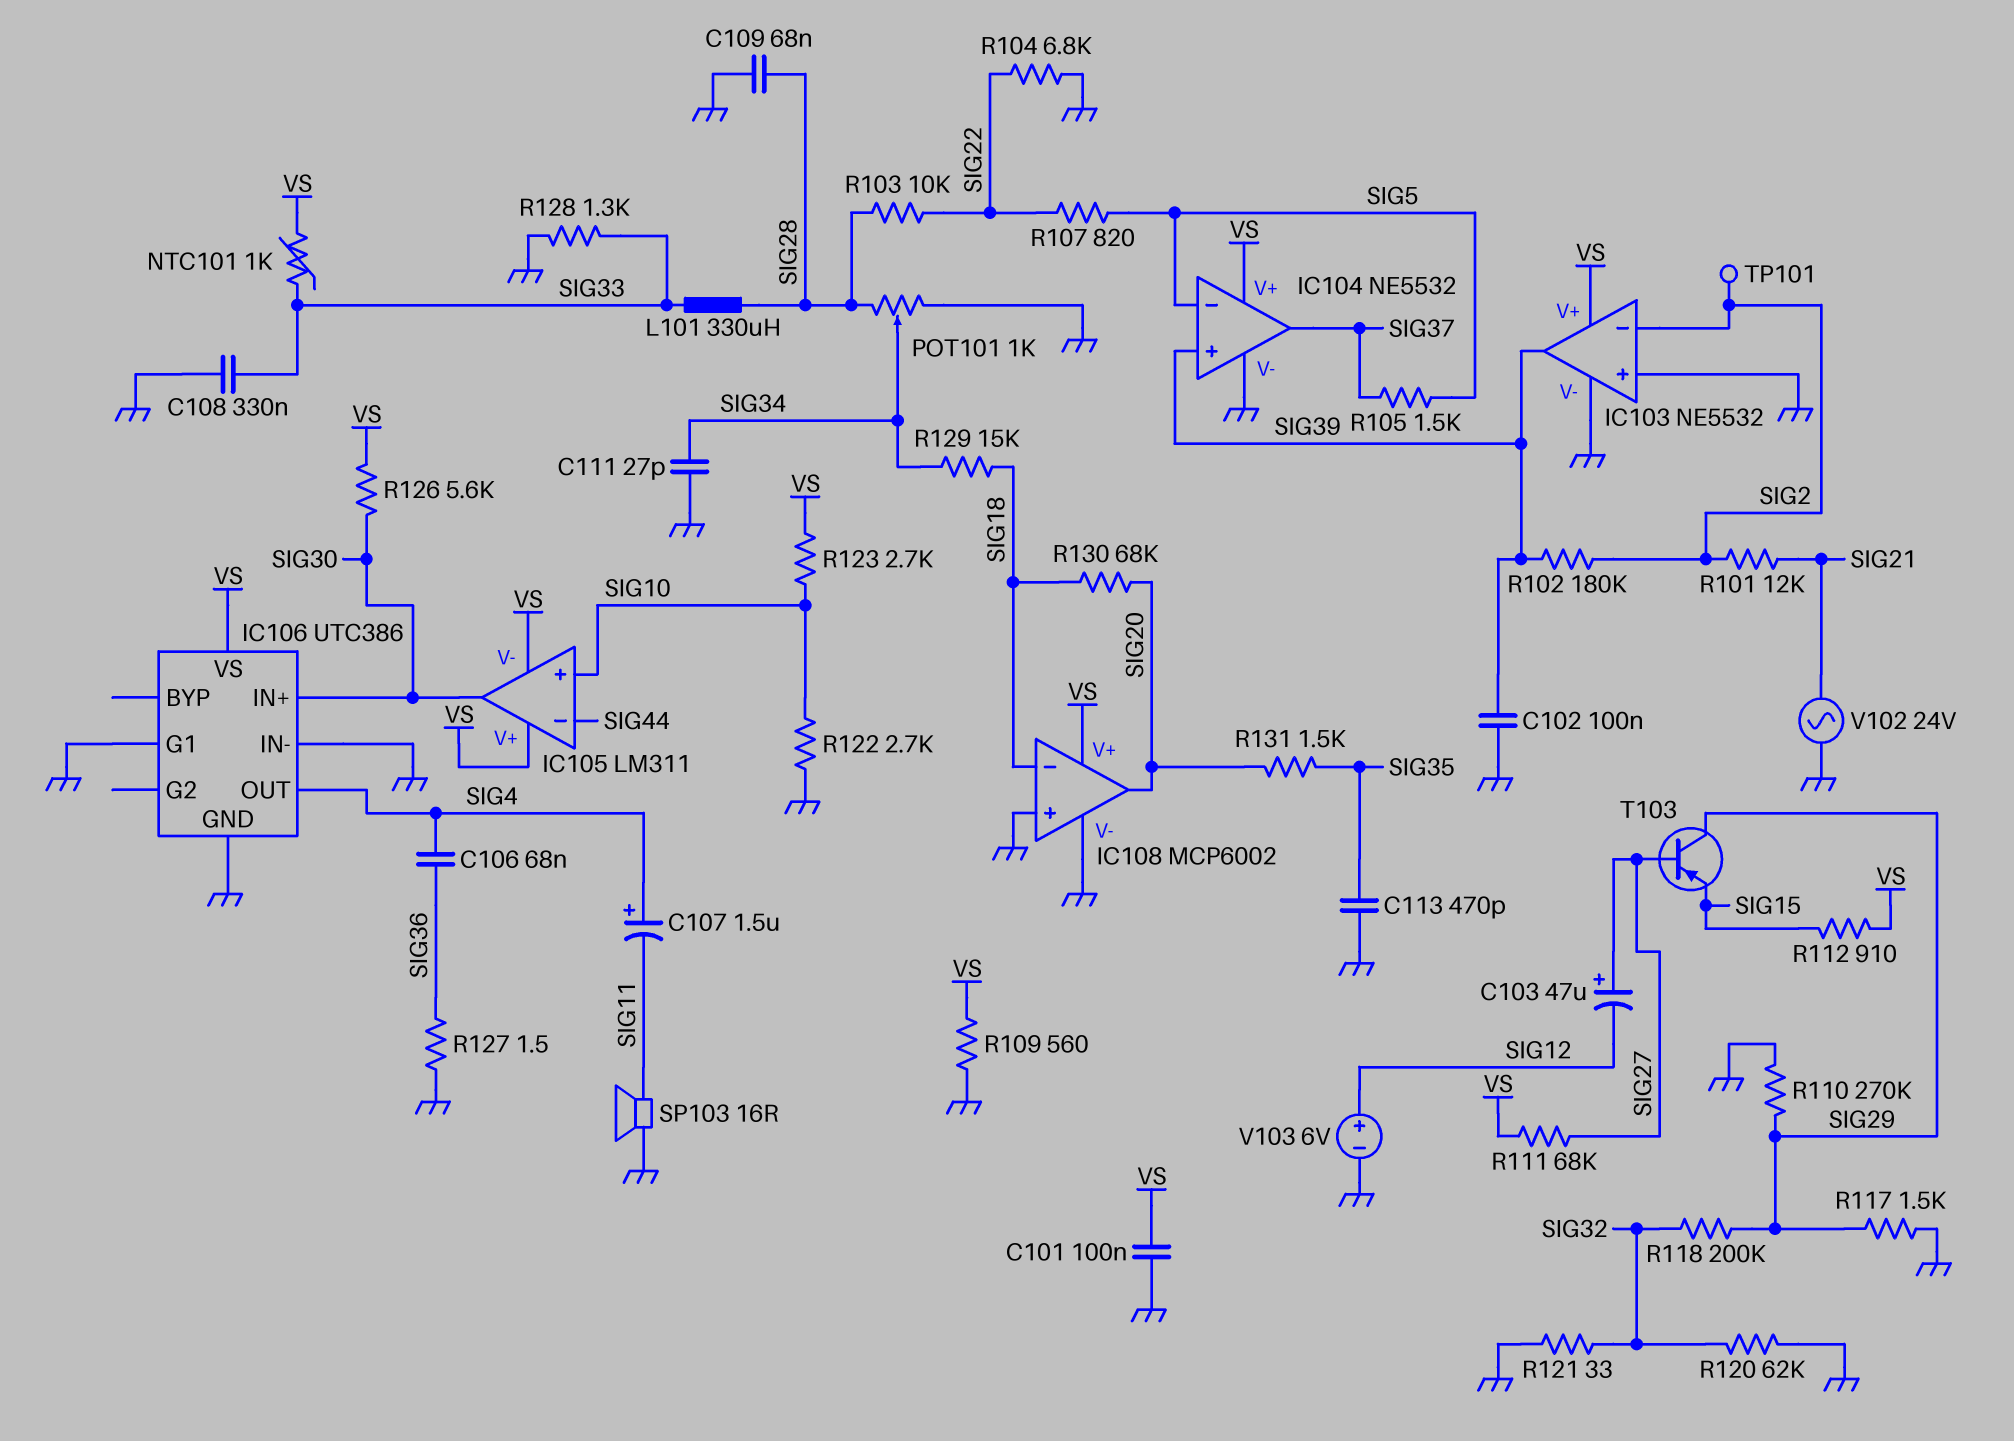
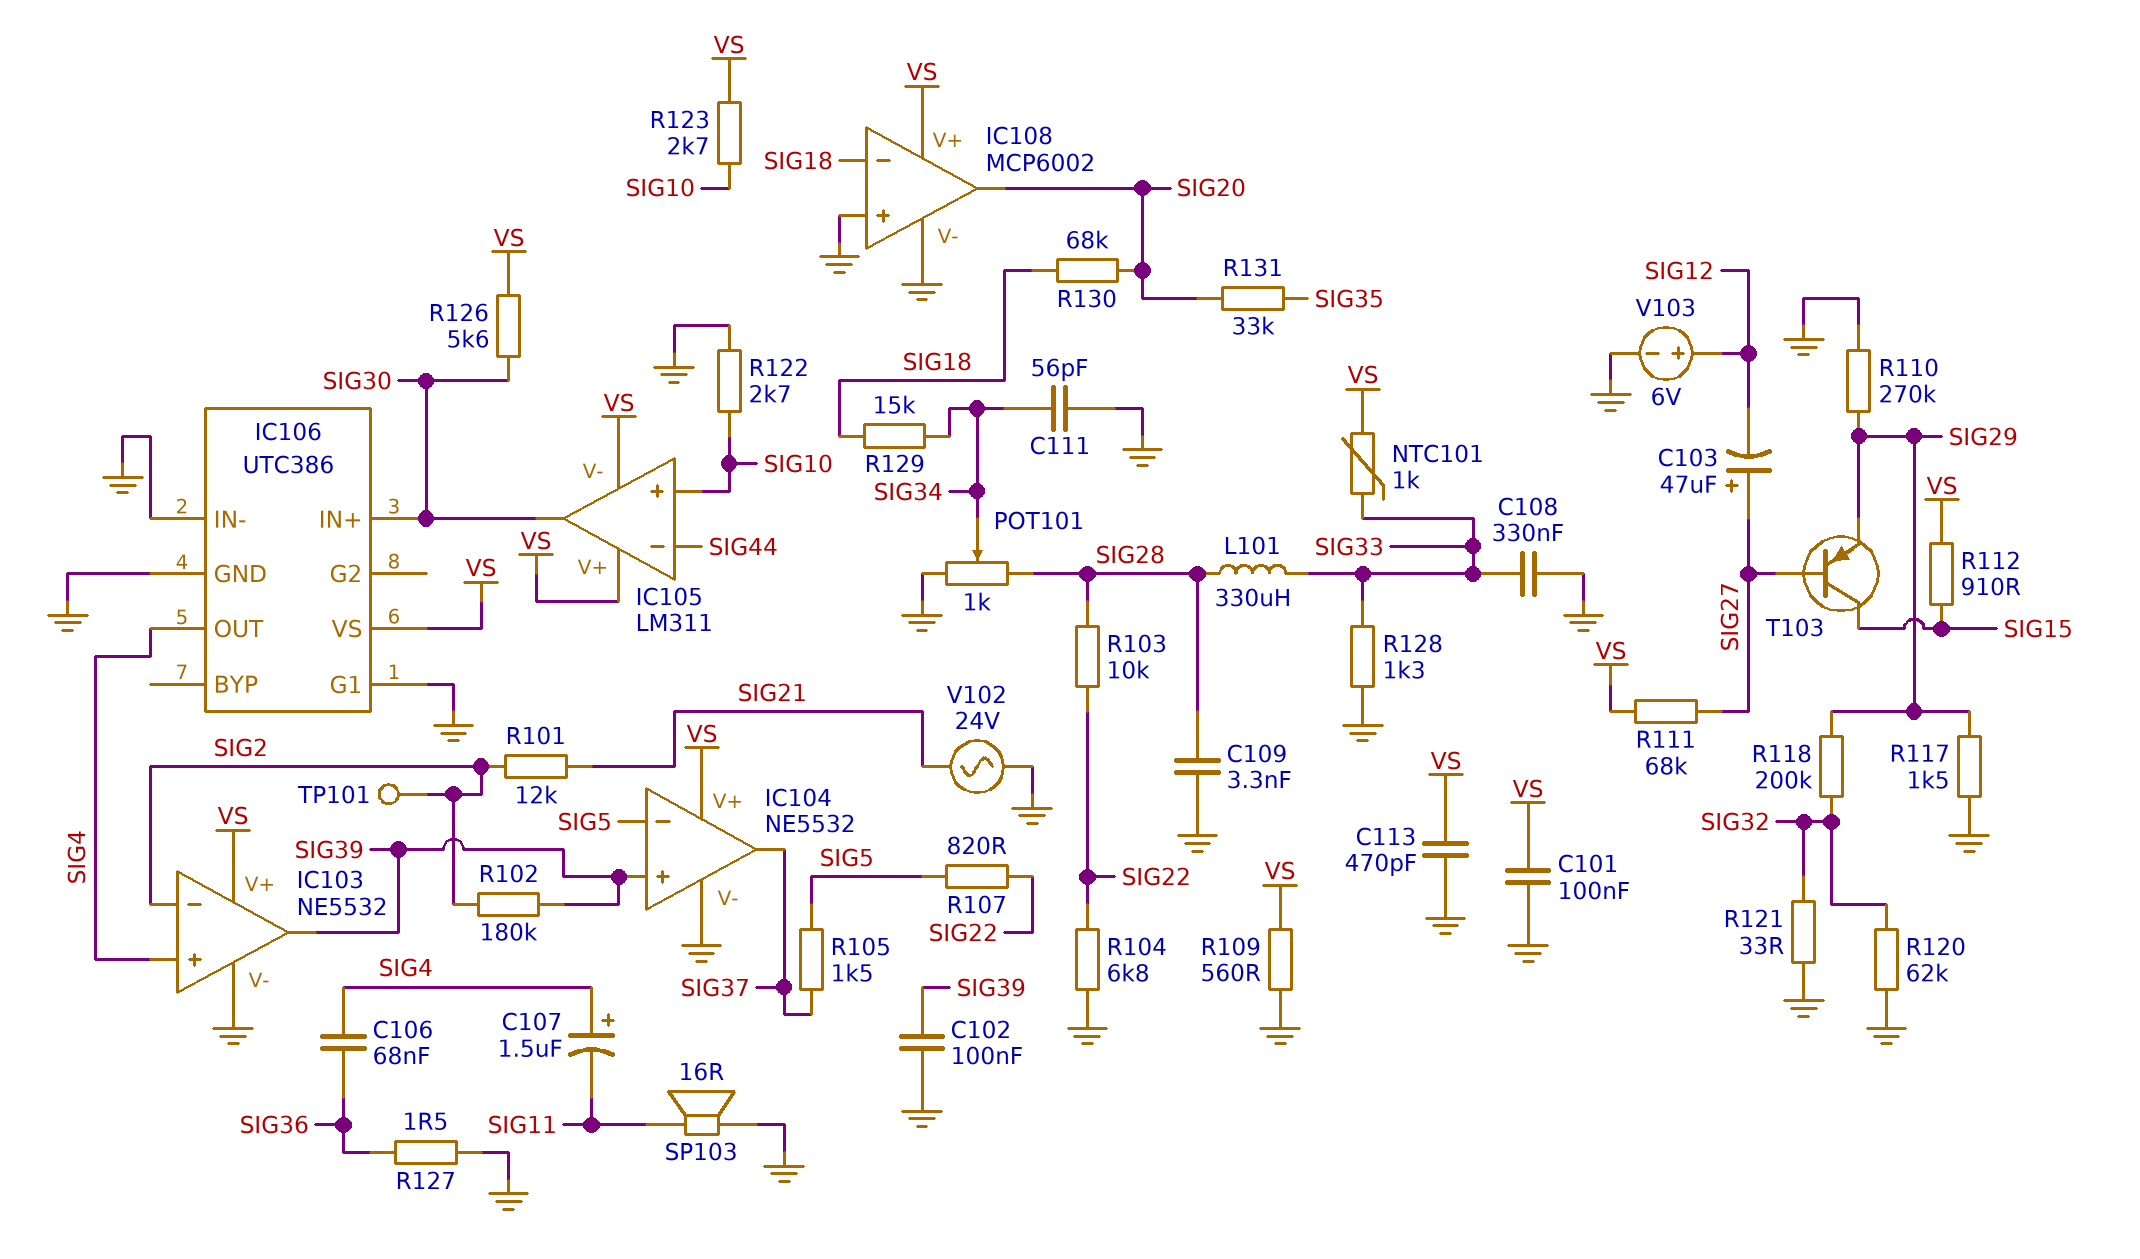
C109: 68nF (GND, SIG28) -> 3.3nF (GND, SIG28)
C111: 27pF (GND, SIG34) -> 56pF (GND, SIG34)
C113: 470pF (GND, SIG35) -> 470pF (GND, VS)
IC103 pin in+: GND -> SIG4
R131: 1.5k (SIG20, SIG35) -> 33k (SIG20, SIG35)
T103: PNP (B SIG27, C SIG29, E SIG15) -> PNP (B SIG27, C SIG15, E SIG29)

